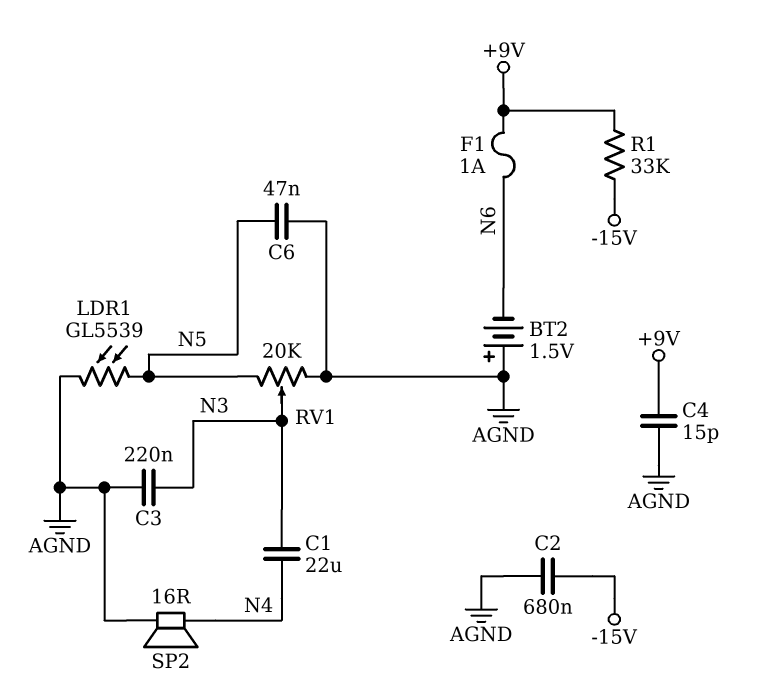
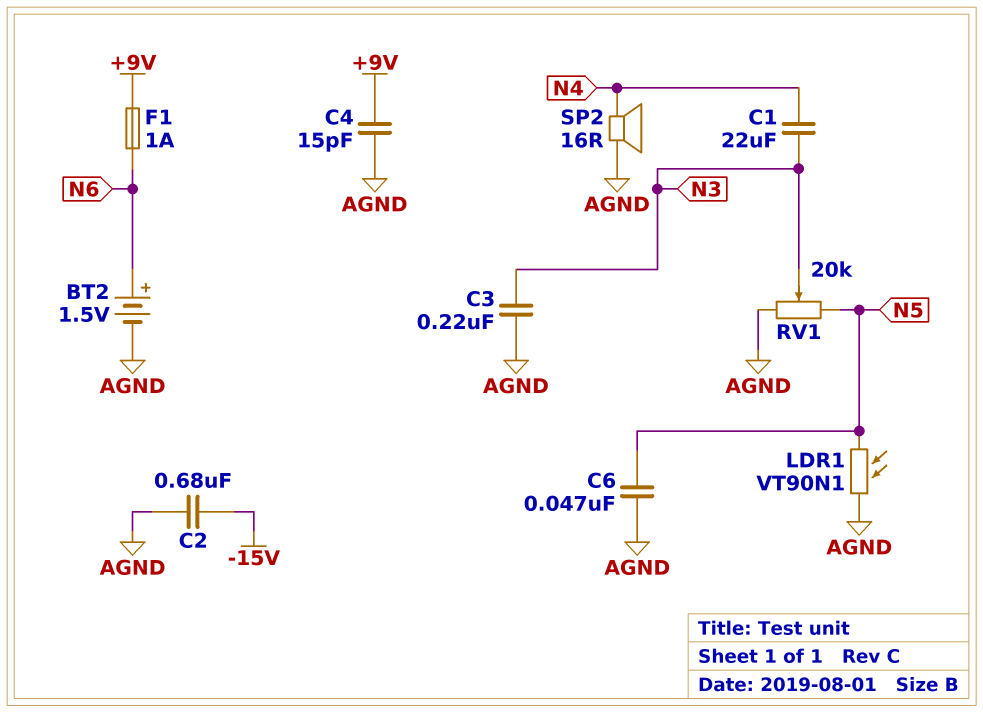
BT2: 1.5V (plus AGND, minus N6) -> 1.5V (plus N6, minus AGND)
LDR1: GL5539 (AGND, N5) -> VT90N1 (AGND, N5)
R1: 33k (+9V, -15V) -> none

